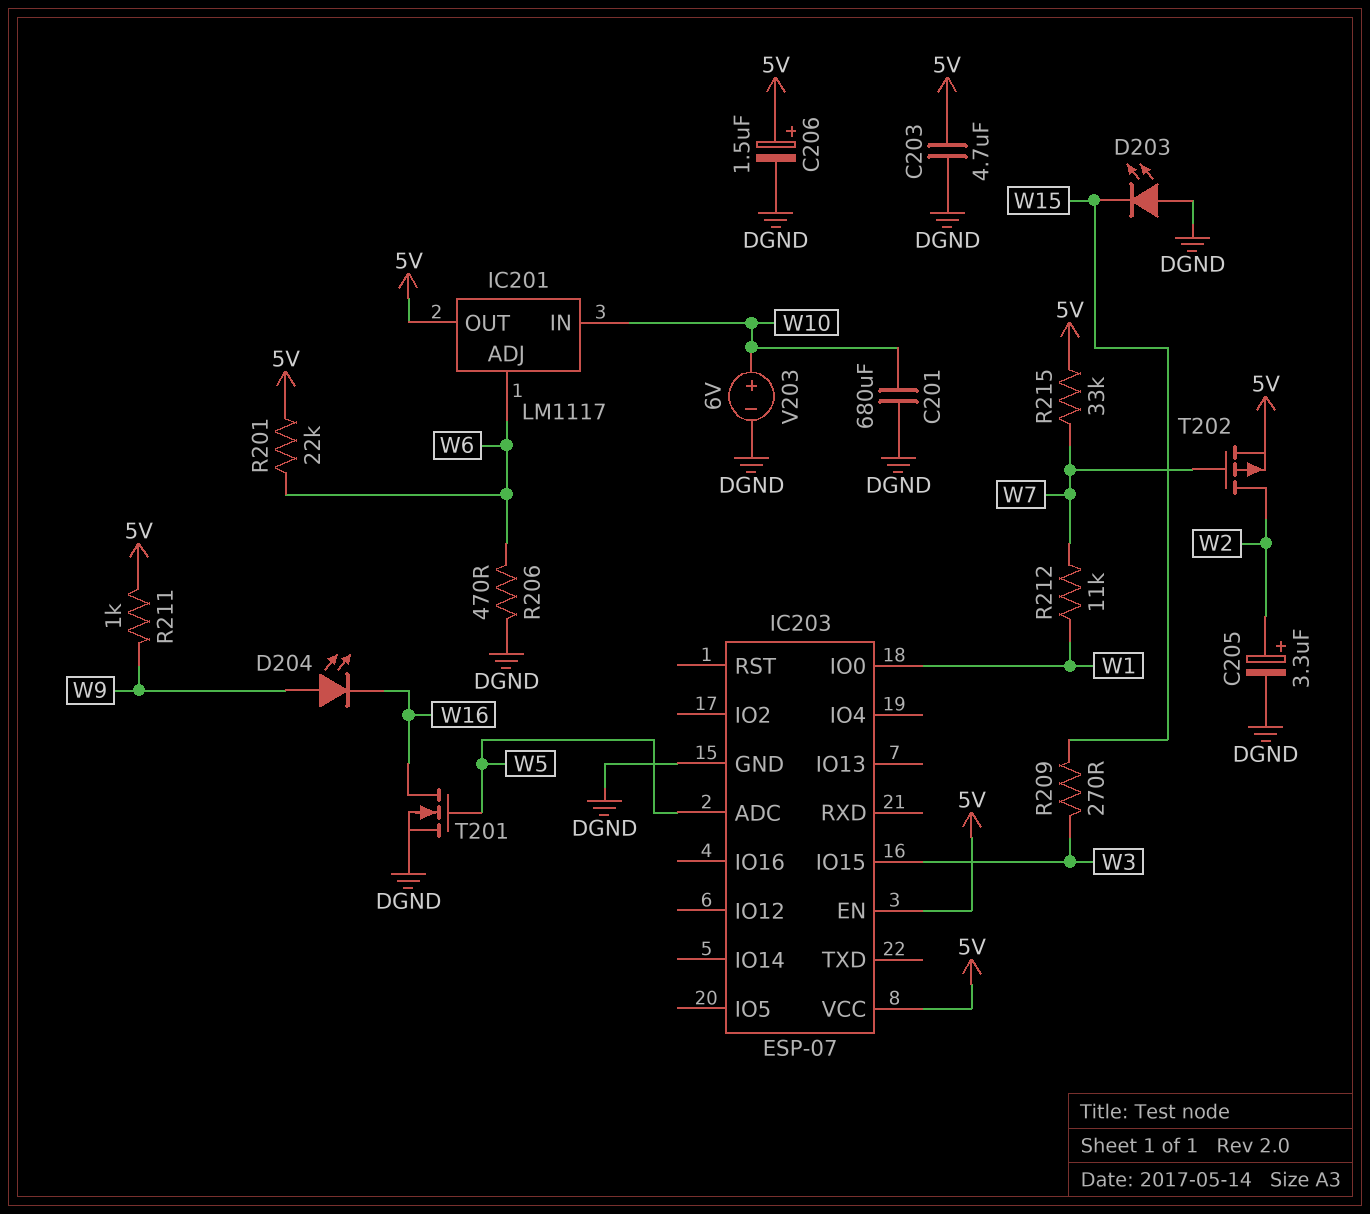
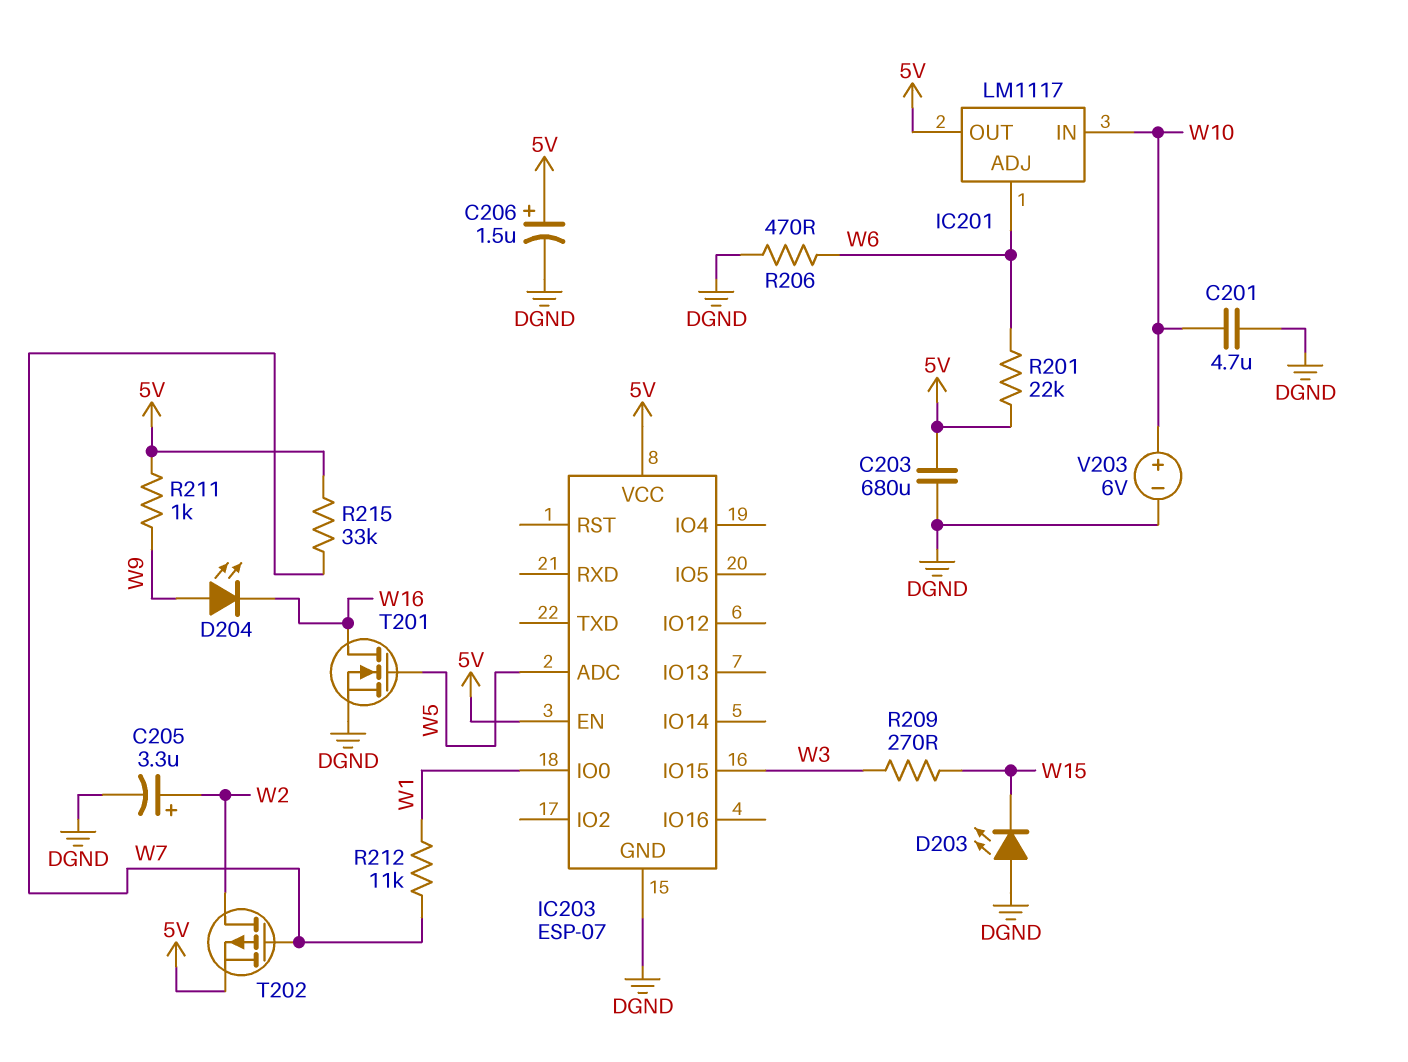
C201: 680uF (DGND, W10) -> 4.7uF (DGND, W10)
C203: 4.7uF (5V, DGND) -> 680uF (5V, DGND)

